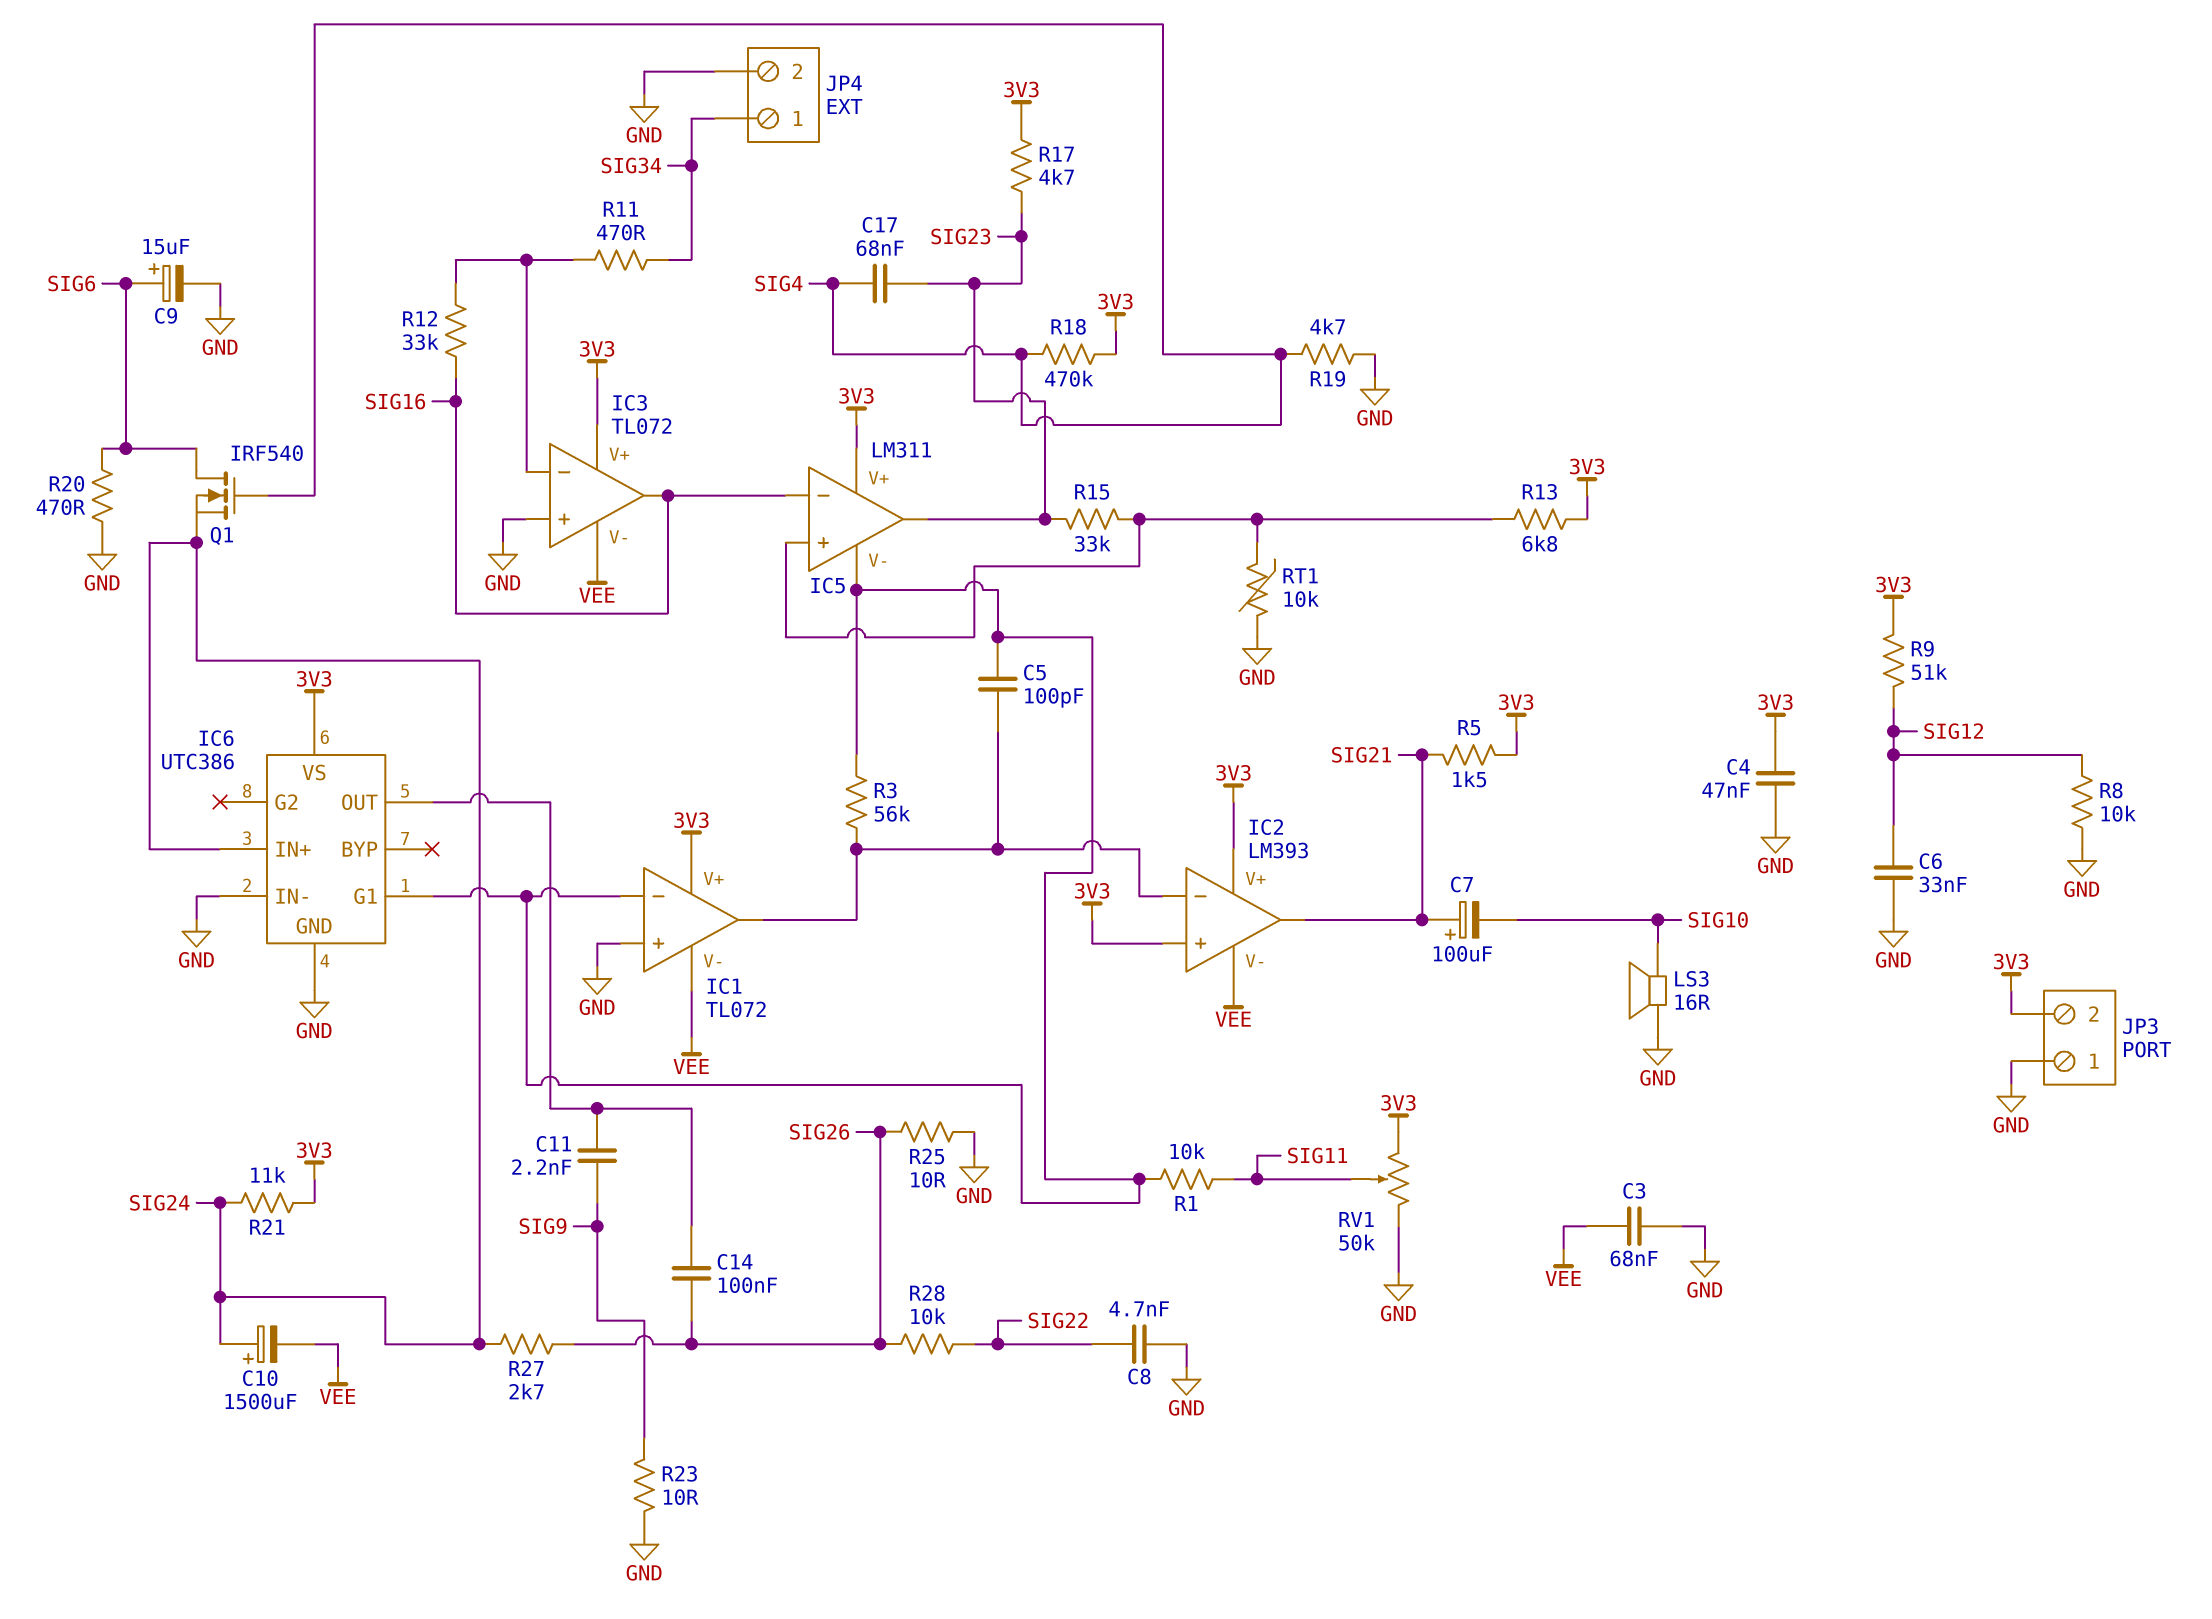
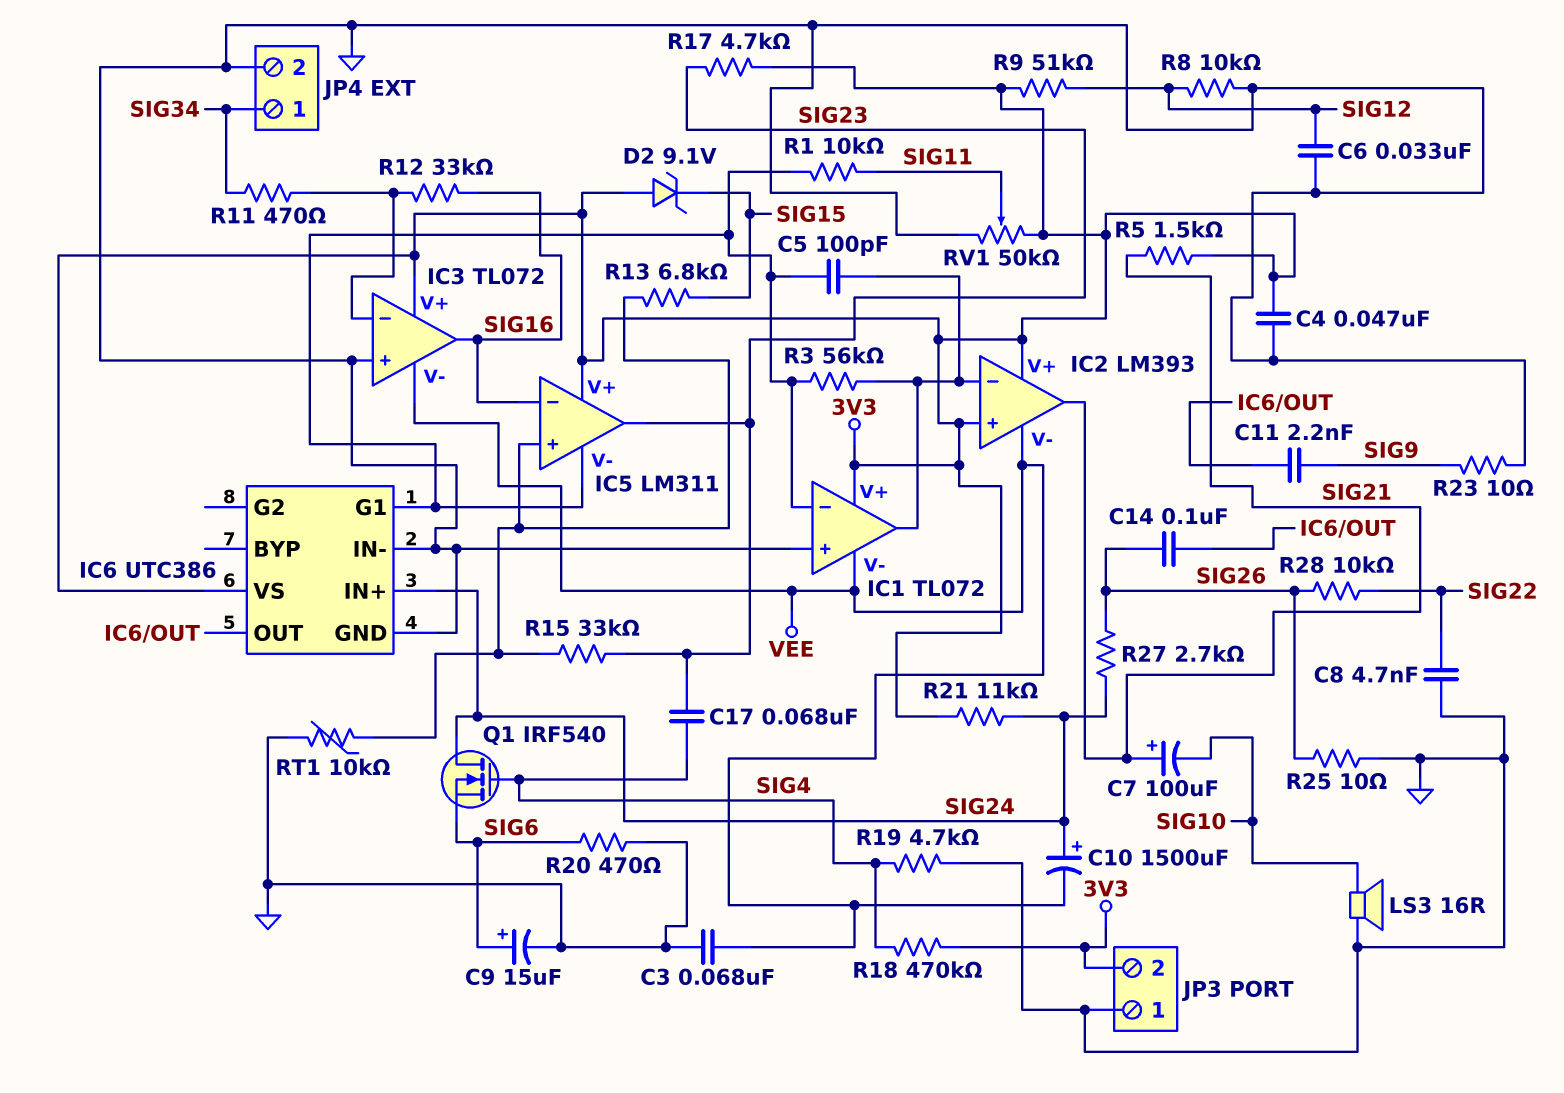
D2: none -> zener 9.1V (A 3V3, K SIG15)
Q1: NMOS IRF540 (G SIG4, D SIG6, S SIG24) -> NMOS IRF540 (G SIG4, D SIG24, S SIG6)
R13: 6.8k (3V3, IC5/in+) -> 6.8k (IC5/in+, SIG15)

